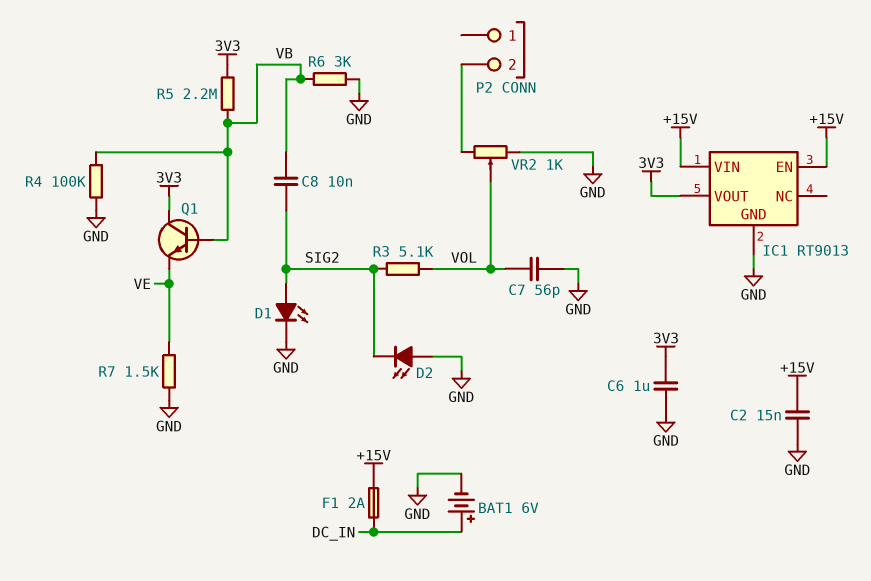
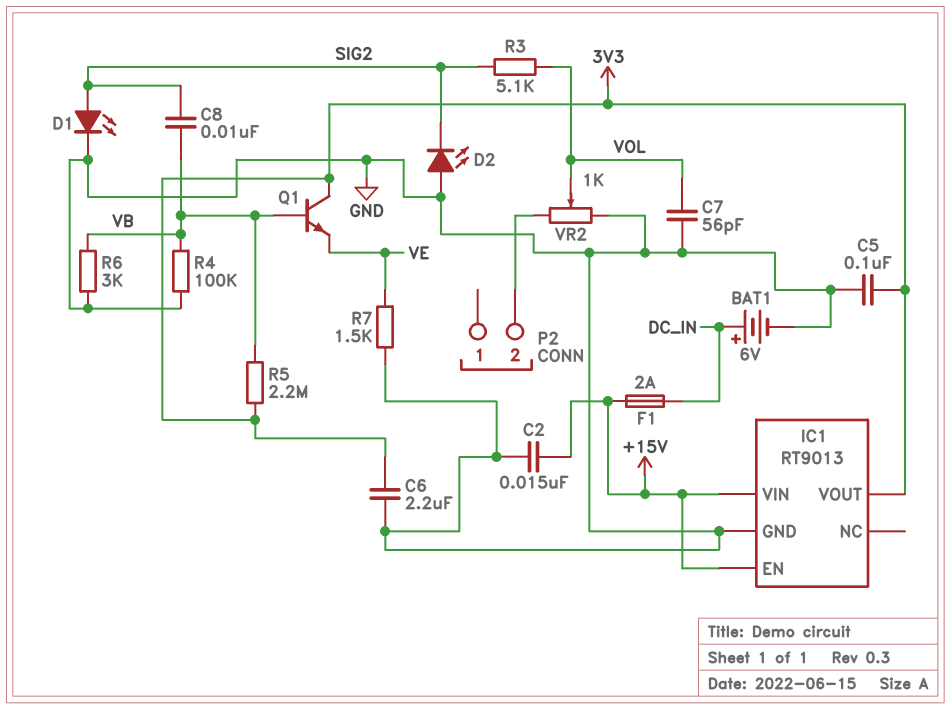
C5: none -> 100nF (3V3, GND)
C6: 1uF (3V3, GND) -> 2.2uF (3V3, GND)

